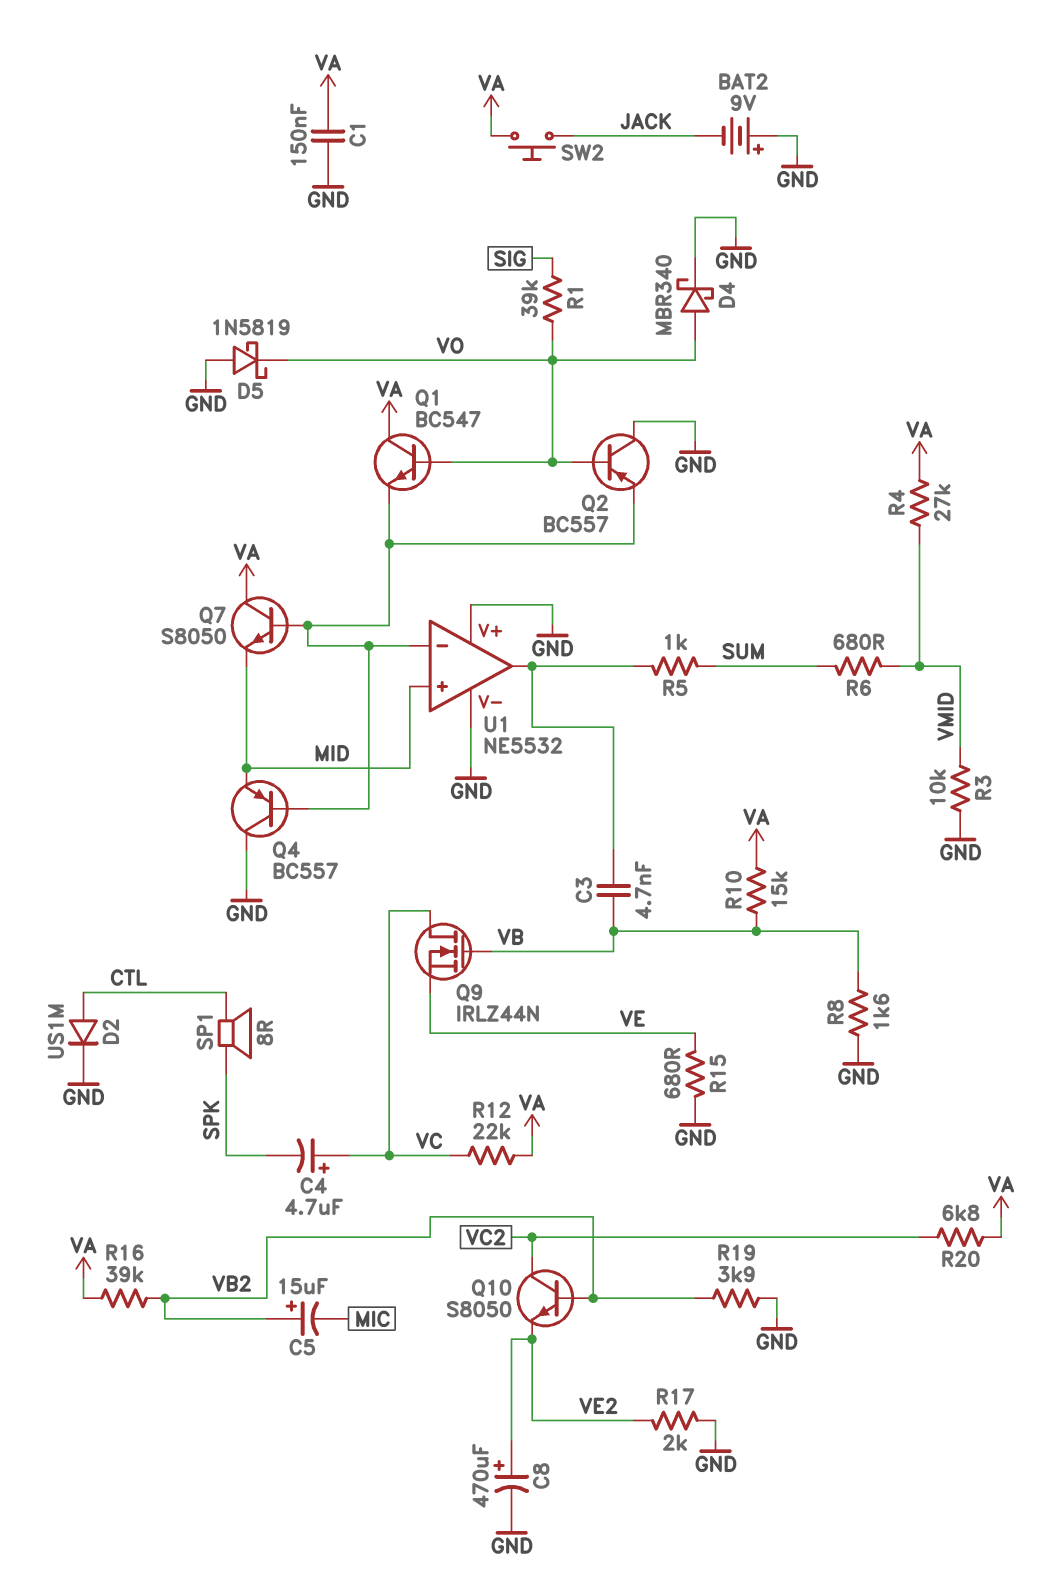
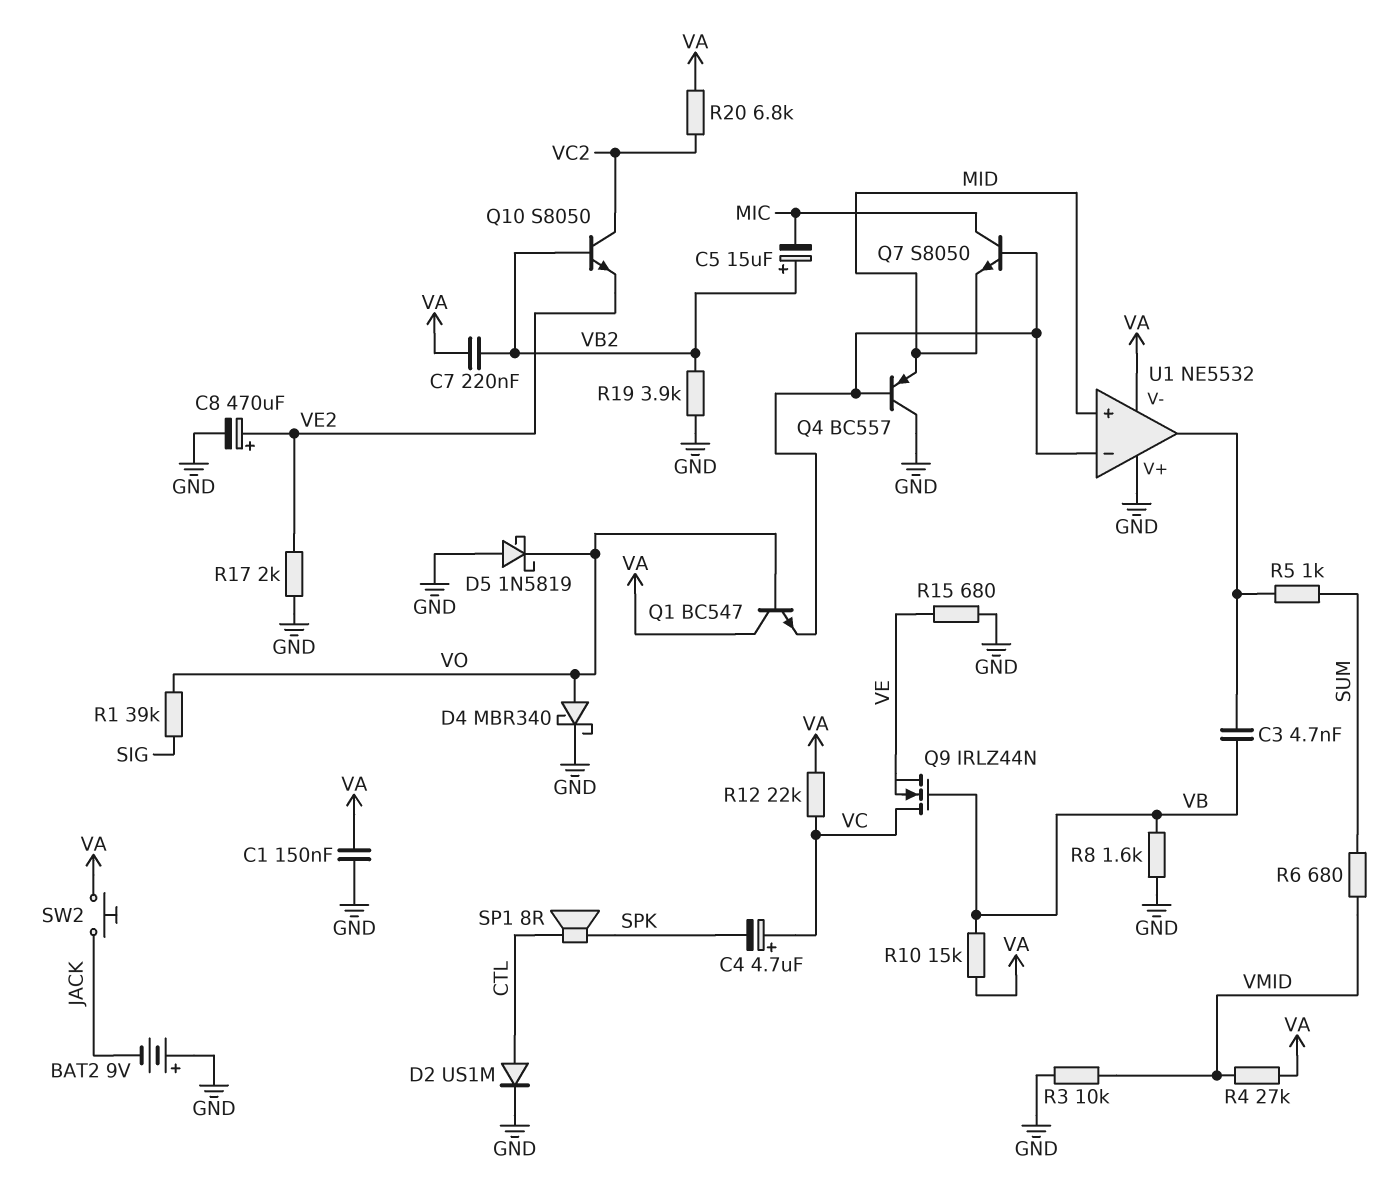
C7: none -> 220nF (VA, VB2)
Q2: PNP BC557 (B VO, C GND, E U1/in-) -> none
Q7: NPN S8050 (B U1/in-, C VA, E MID) -> NPN S8050 (B U1/in-, C MIC, E MID)
R16: 39k (VA, VB2) -> none
U1 pin V-: GND -> VA

